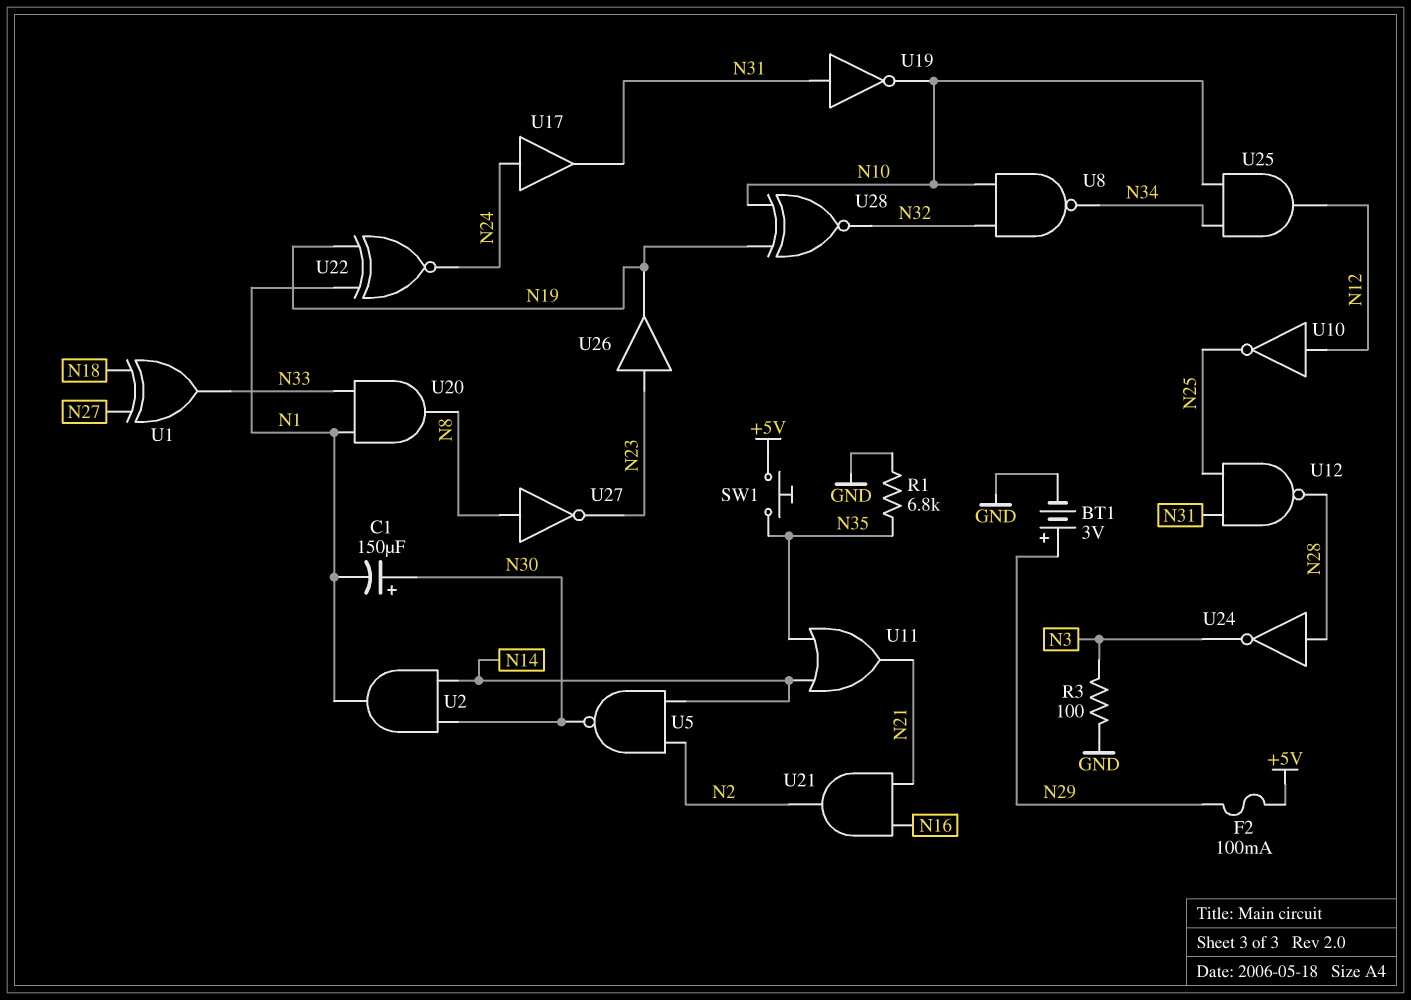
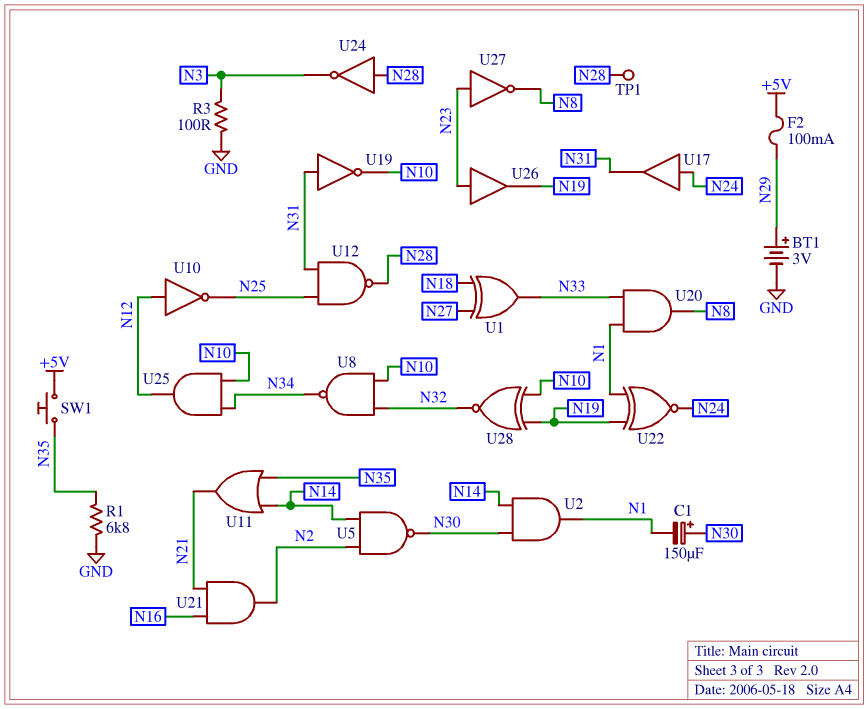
TP1: none -> test point (N28)
U27: NOT (in N8, out N23) -> NOT (in N23, out N8)

